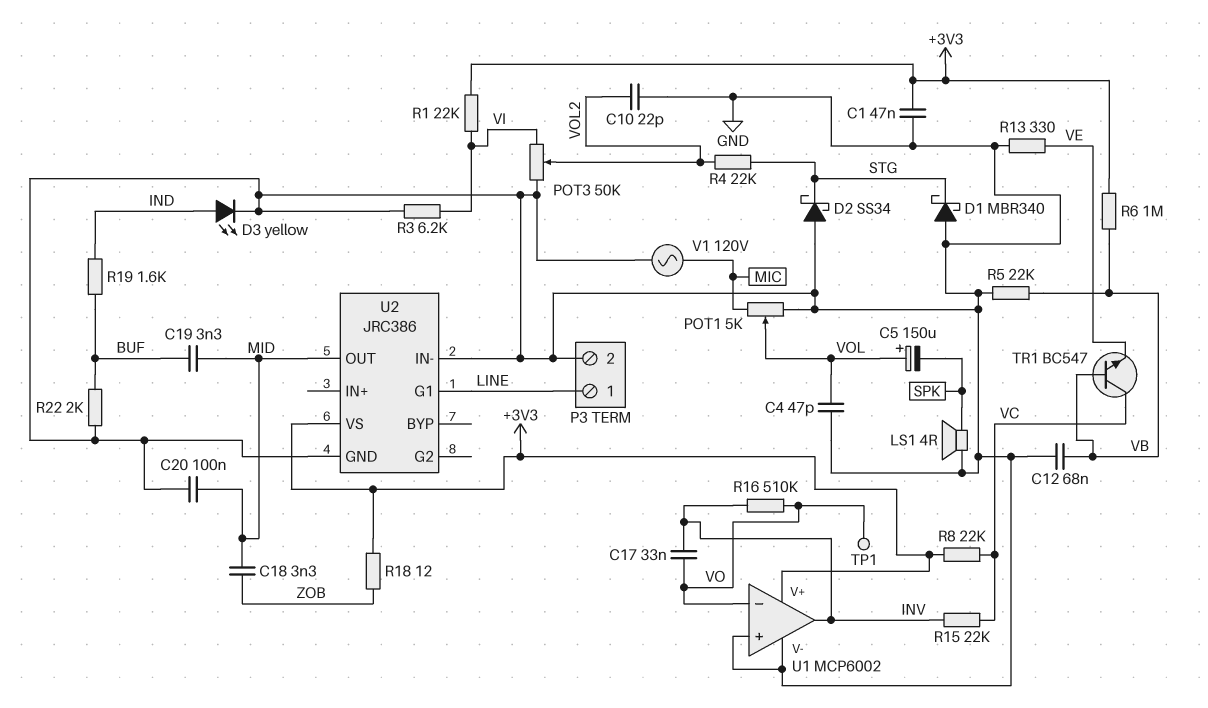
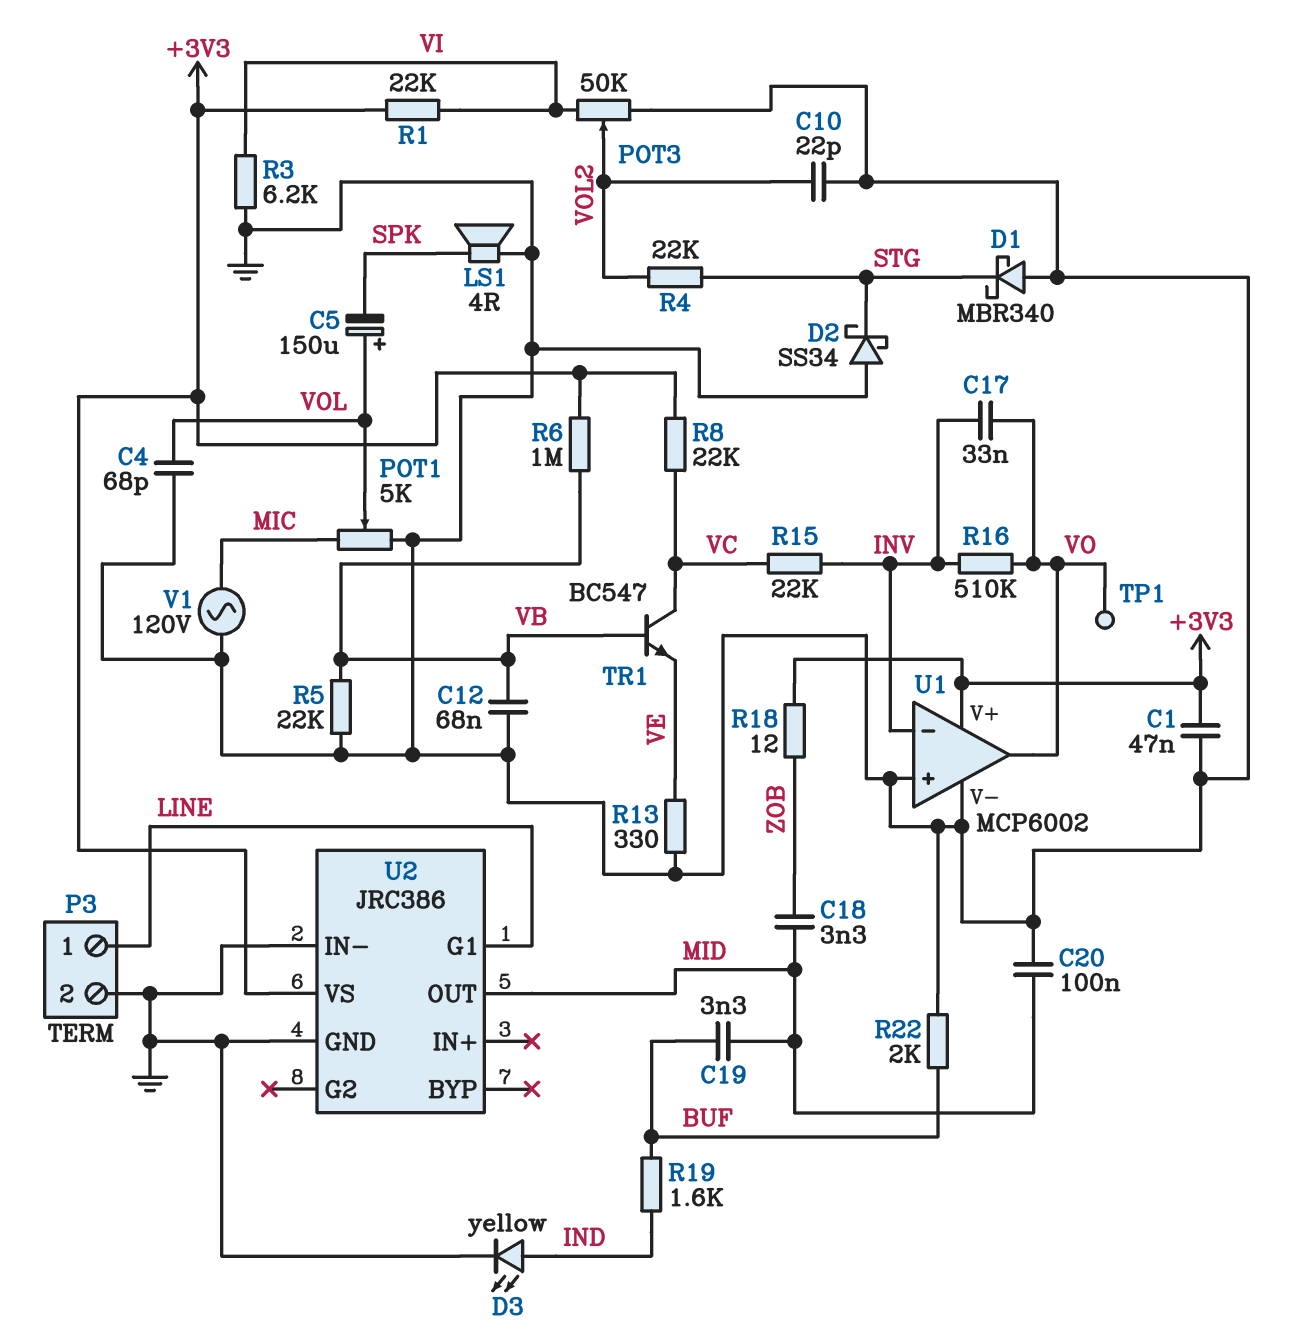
C4: 47pF (GND, VOL) -> 68pF (GND, VOL)
U1 pin in-: VO -> INV
U1 pin out: INV -> VO

